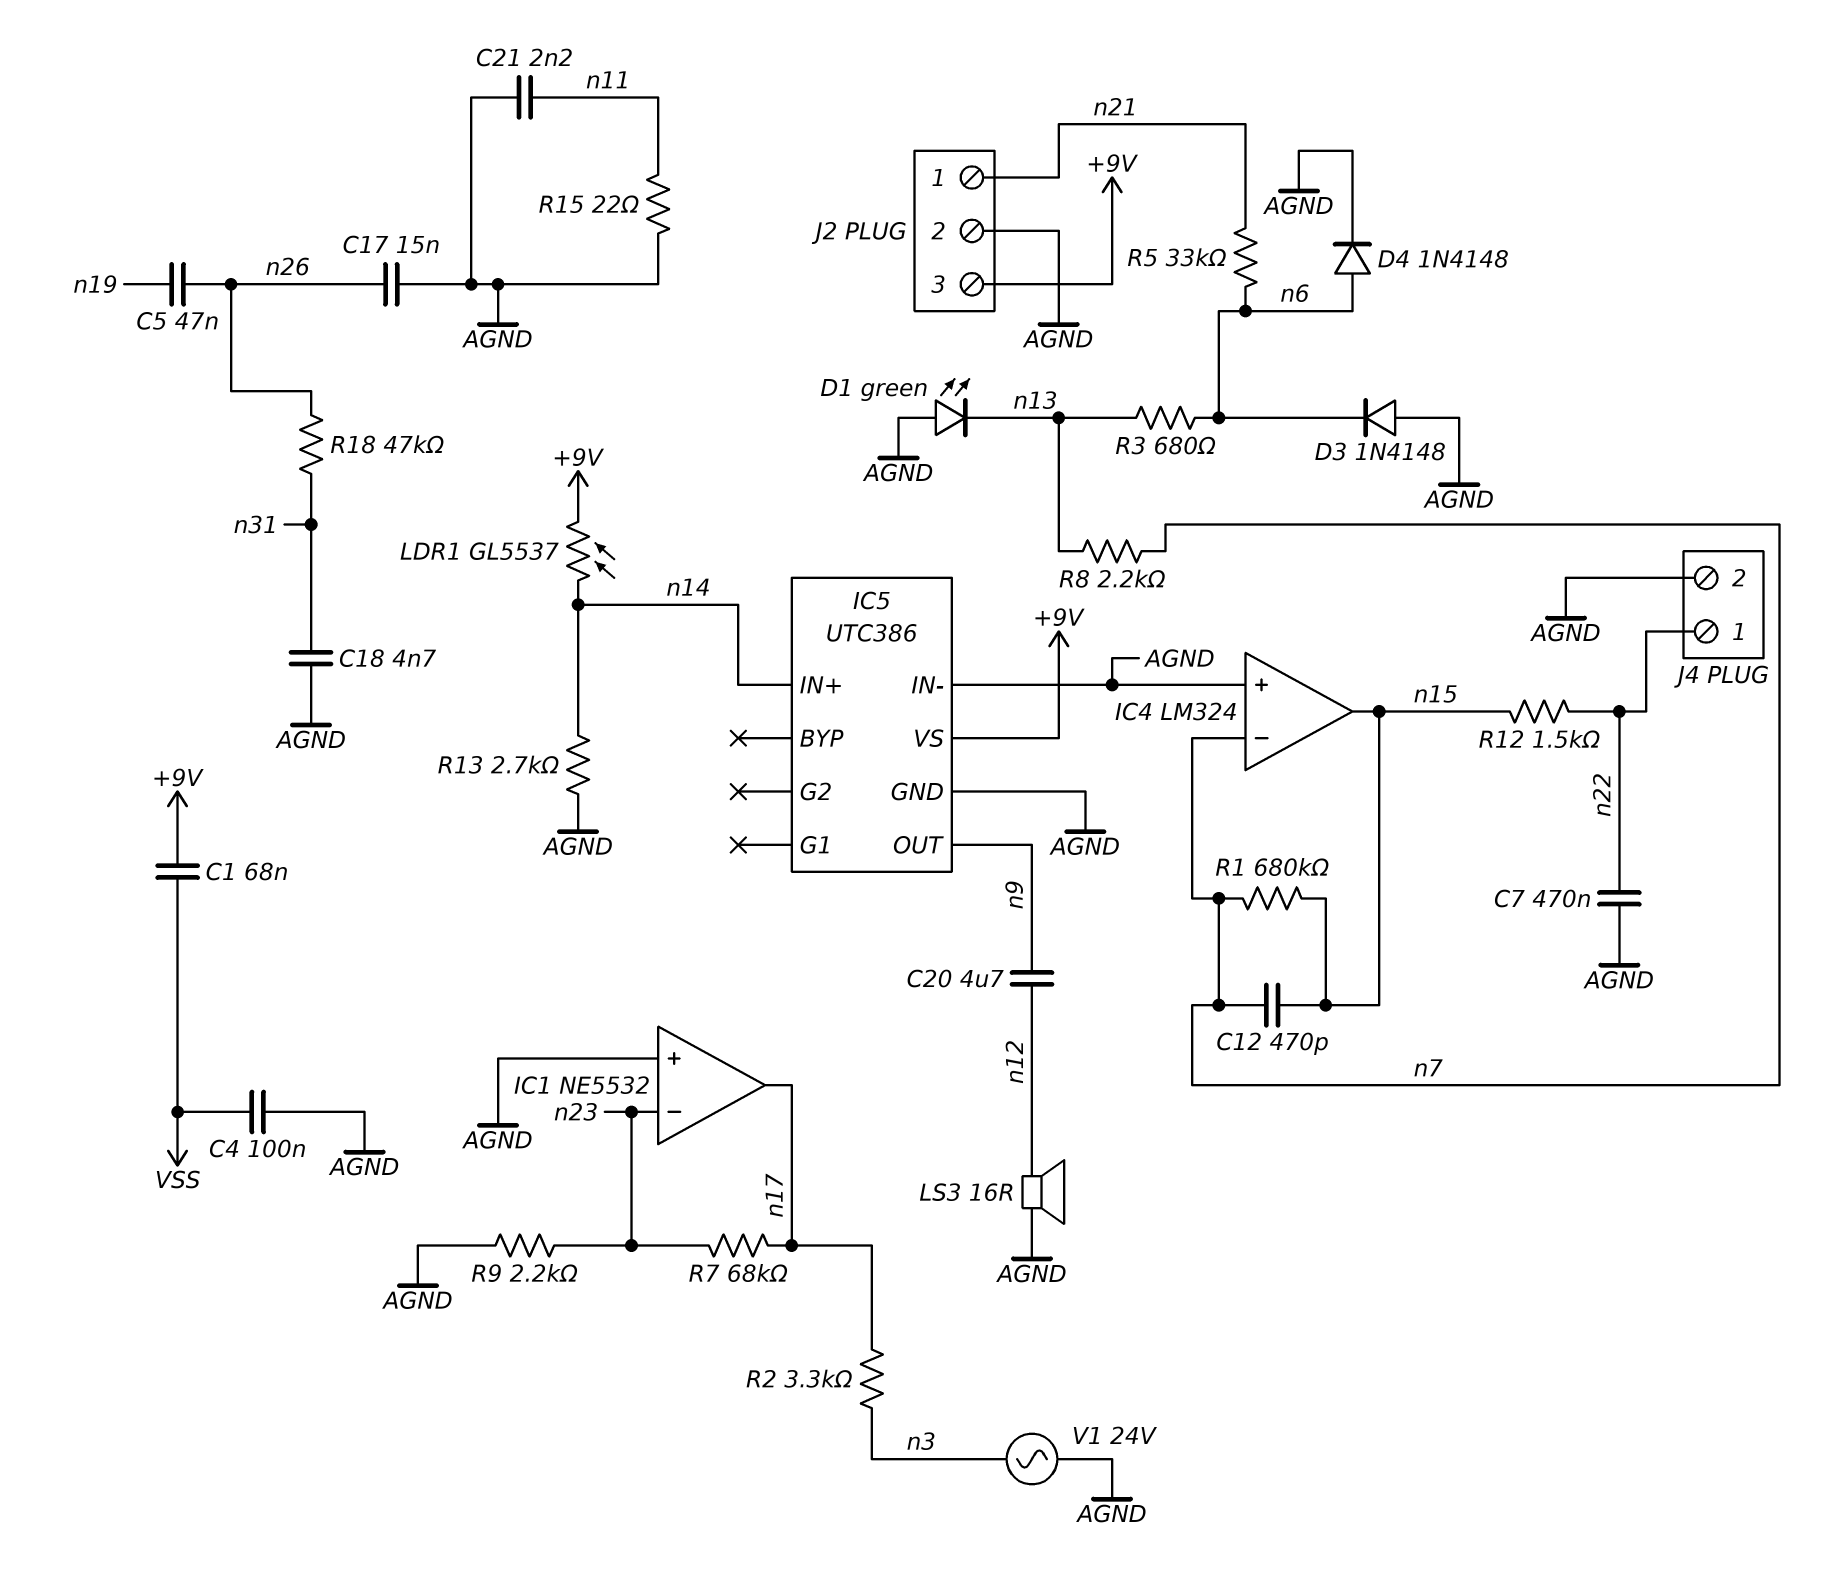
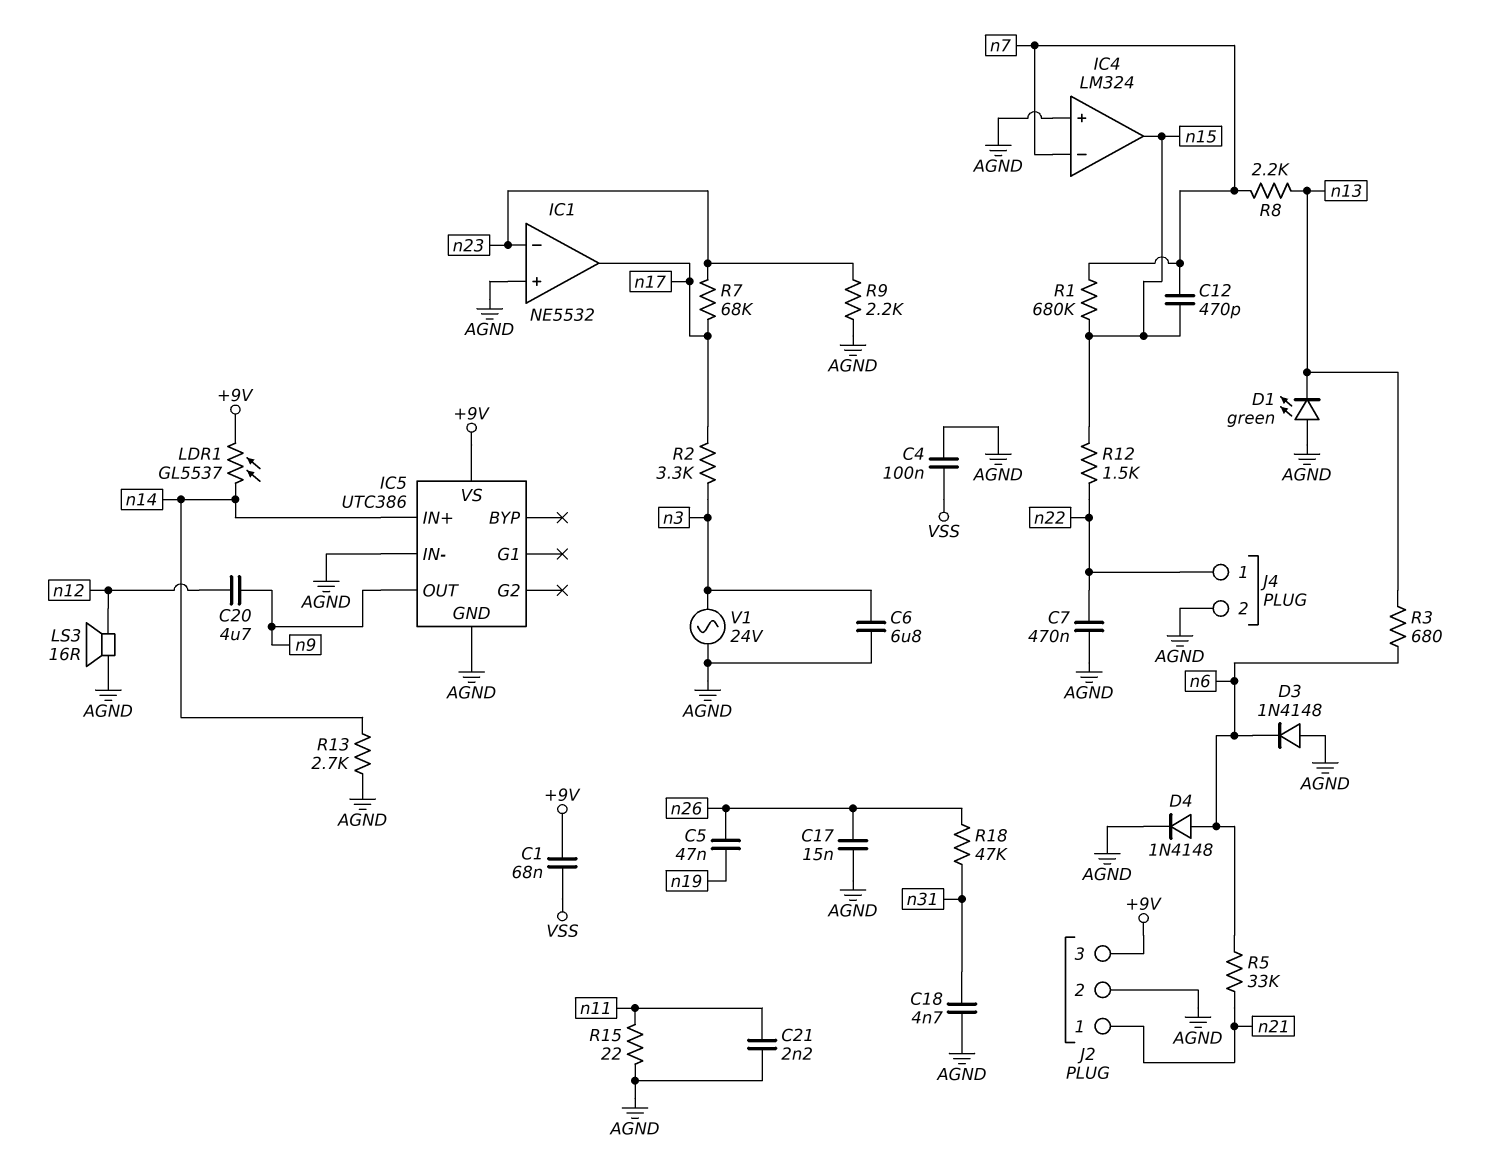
C6: none -> 6.8uF (AGND, n3)

